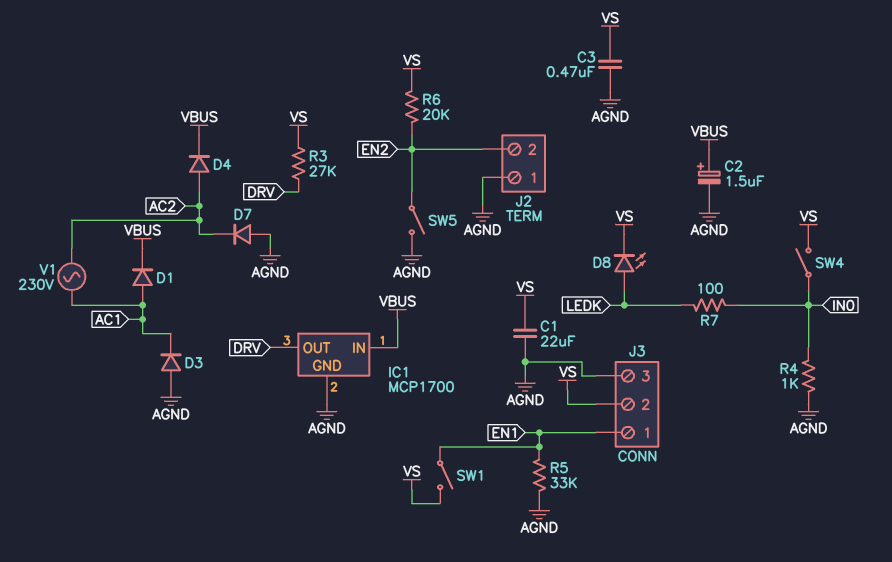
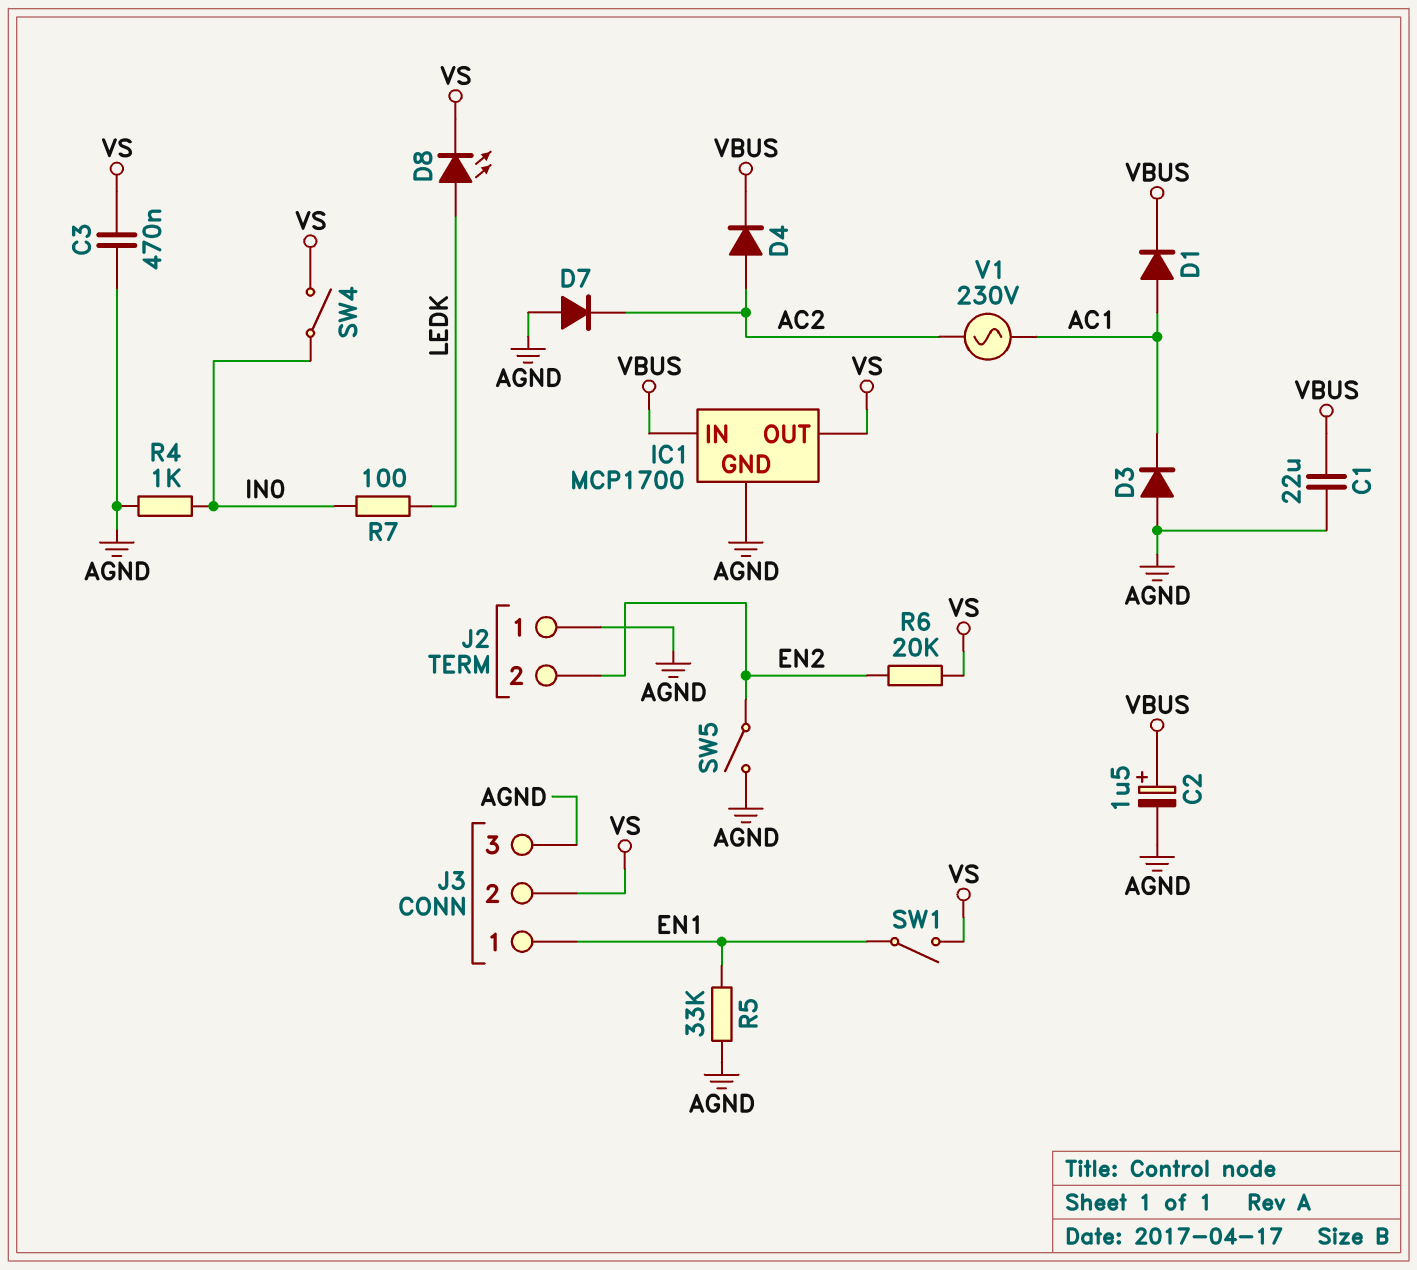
C1: 22uF (AGND, VS) -> 22uF (AGND, VBUS)
IC1 pin OUT: DRV -> VS
R3: 27k (DRV, VS) -> none

